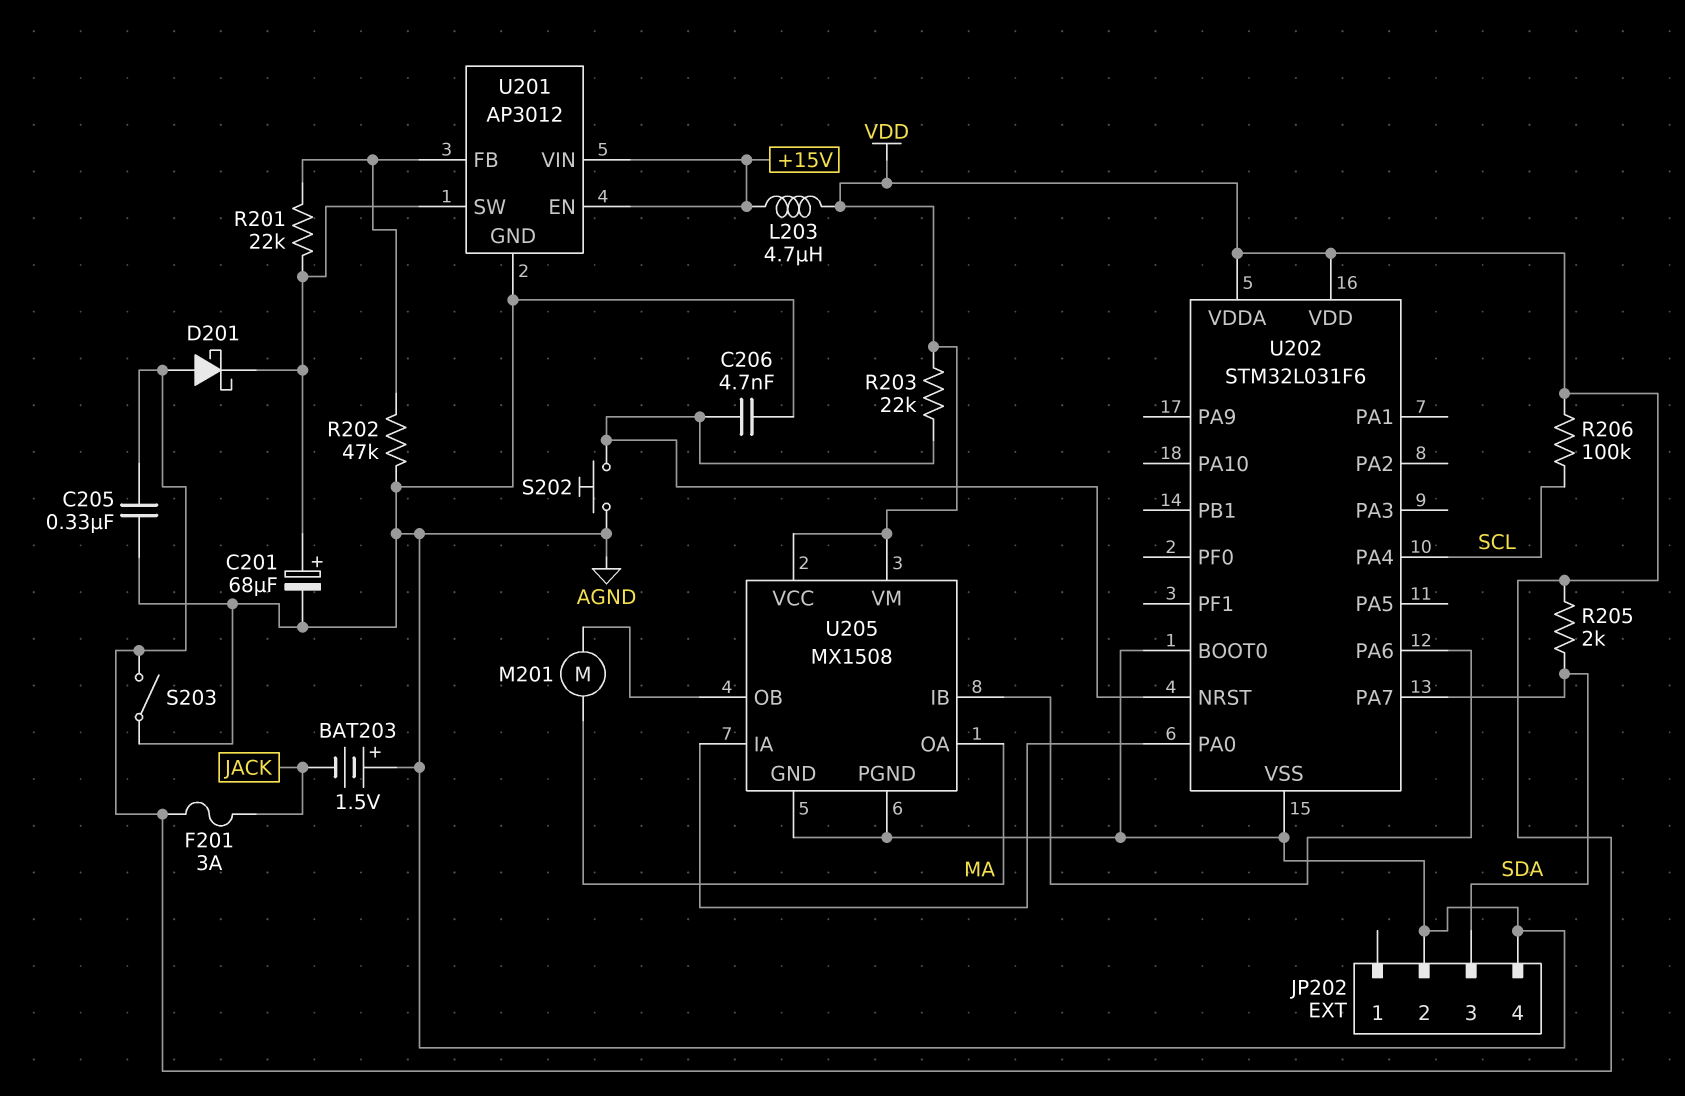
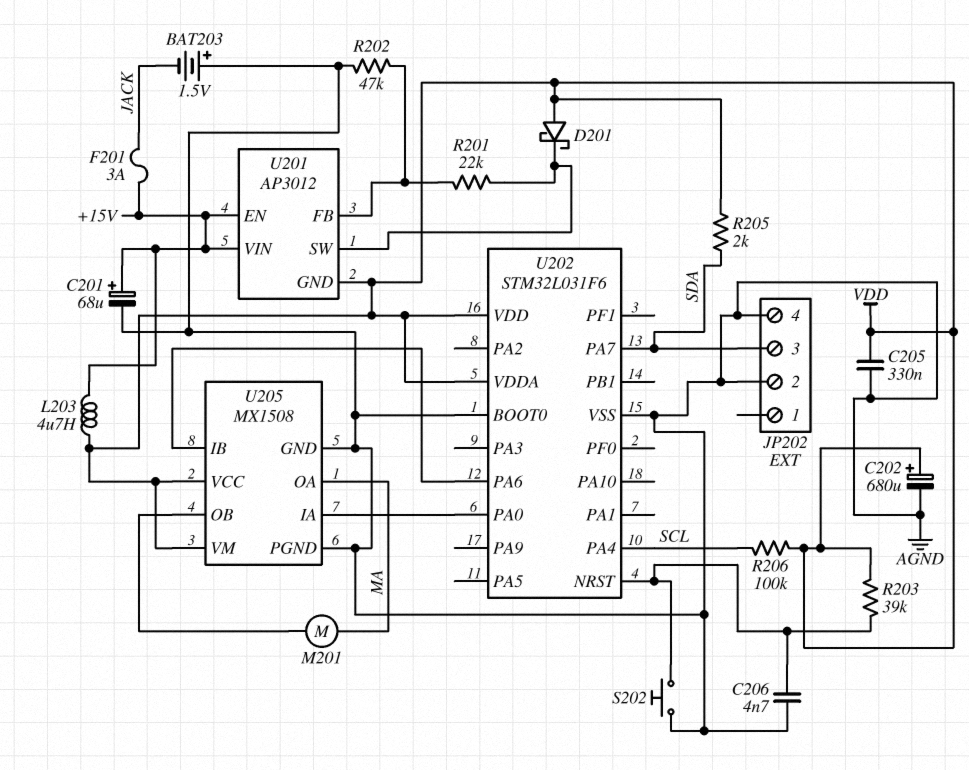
C201: 68uF (plus U201/SW, minus AGND) -> 68uF (plus +15V, minus AGND)
C202: none -> 680uF (plus VDD, minus AGND)
F201: 3A (JACK, VDD) -> 3A (+15V, JACK)
R203: 22k (U202/NRST, VDD) -> 39k (U202/NRST, VDD)
S203: switch (AGND, VDD) -> none
U201 pin GND: AGND -> VDD

